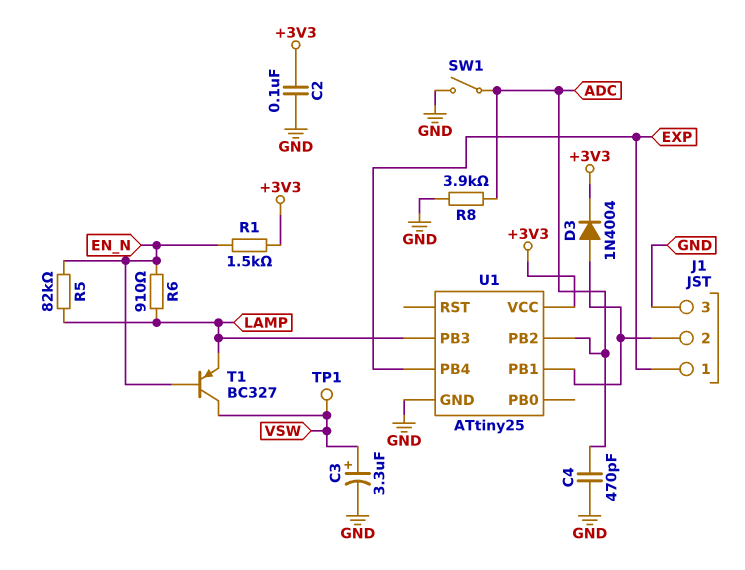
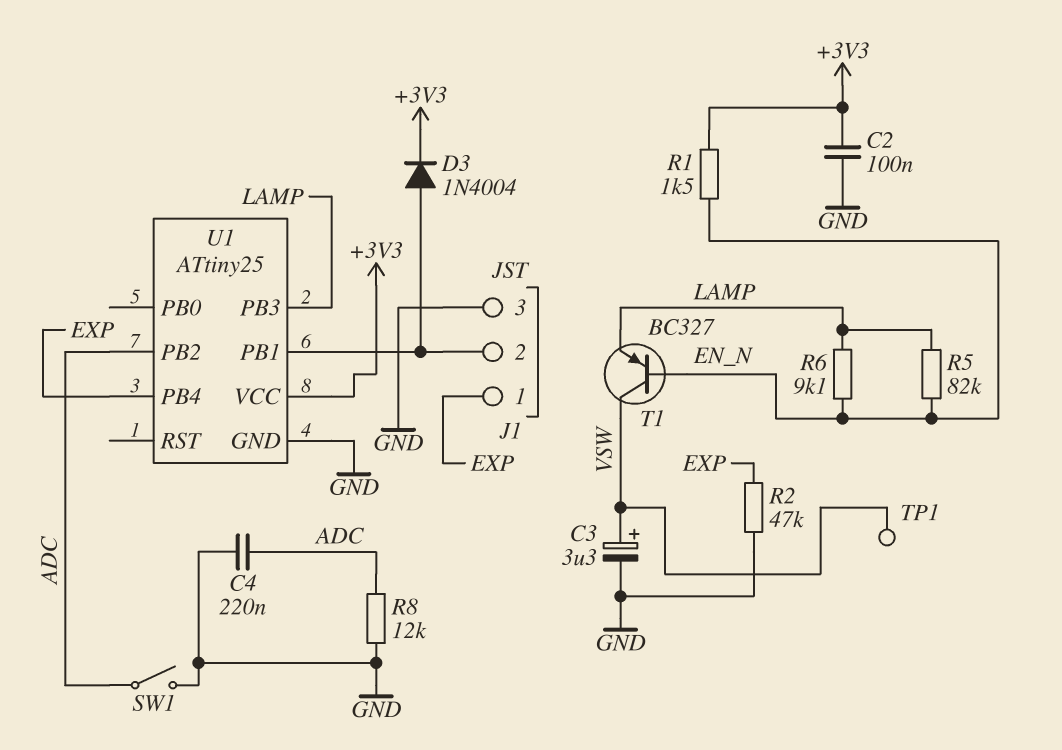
C4: 470pF (ADC, GND) -> 220nF (ADC, GND)
R2: none -> 47k (EXP, GND)
R6: 910 (EN_N, LAMP) -> 9.1k (EN_N, LAMP)
R8: 3.9k (ADC, GND) -> 12k (ADC, GND)

